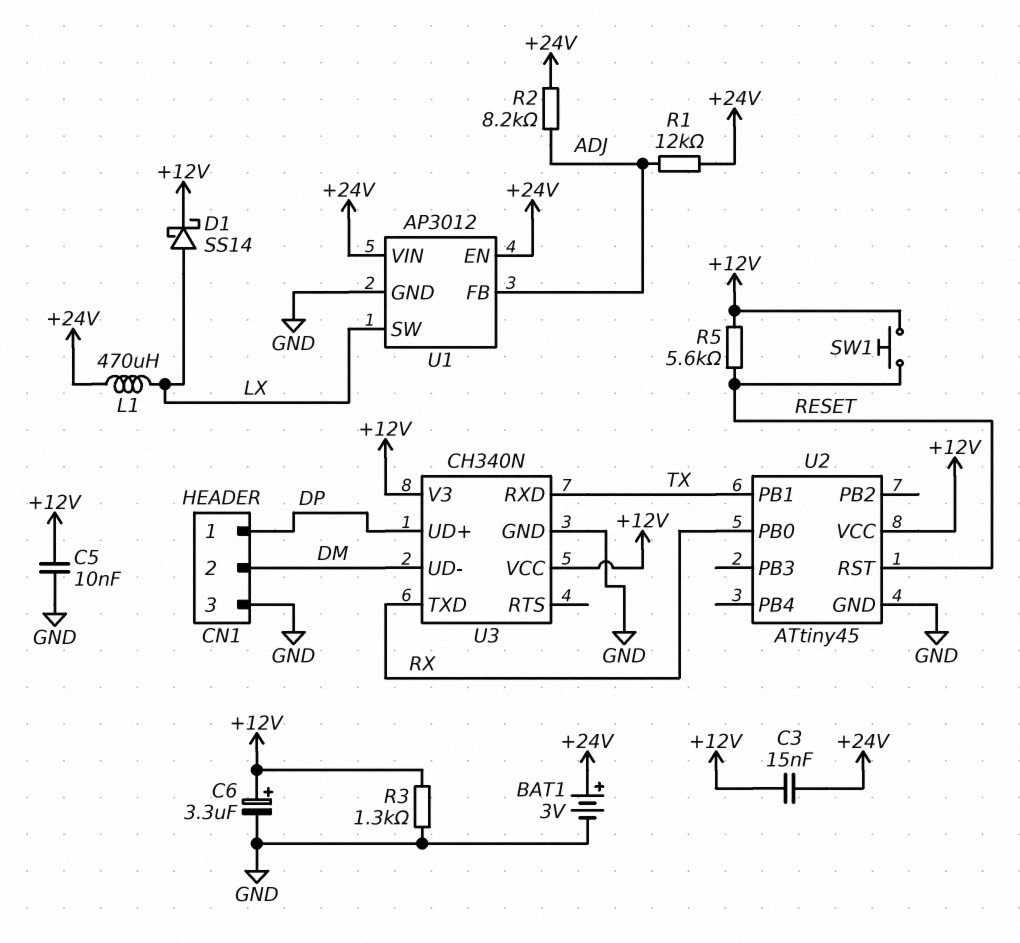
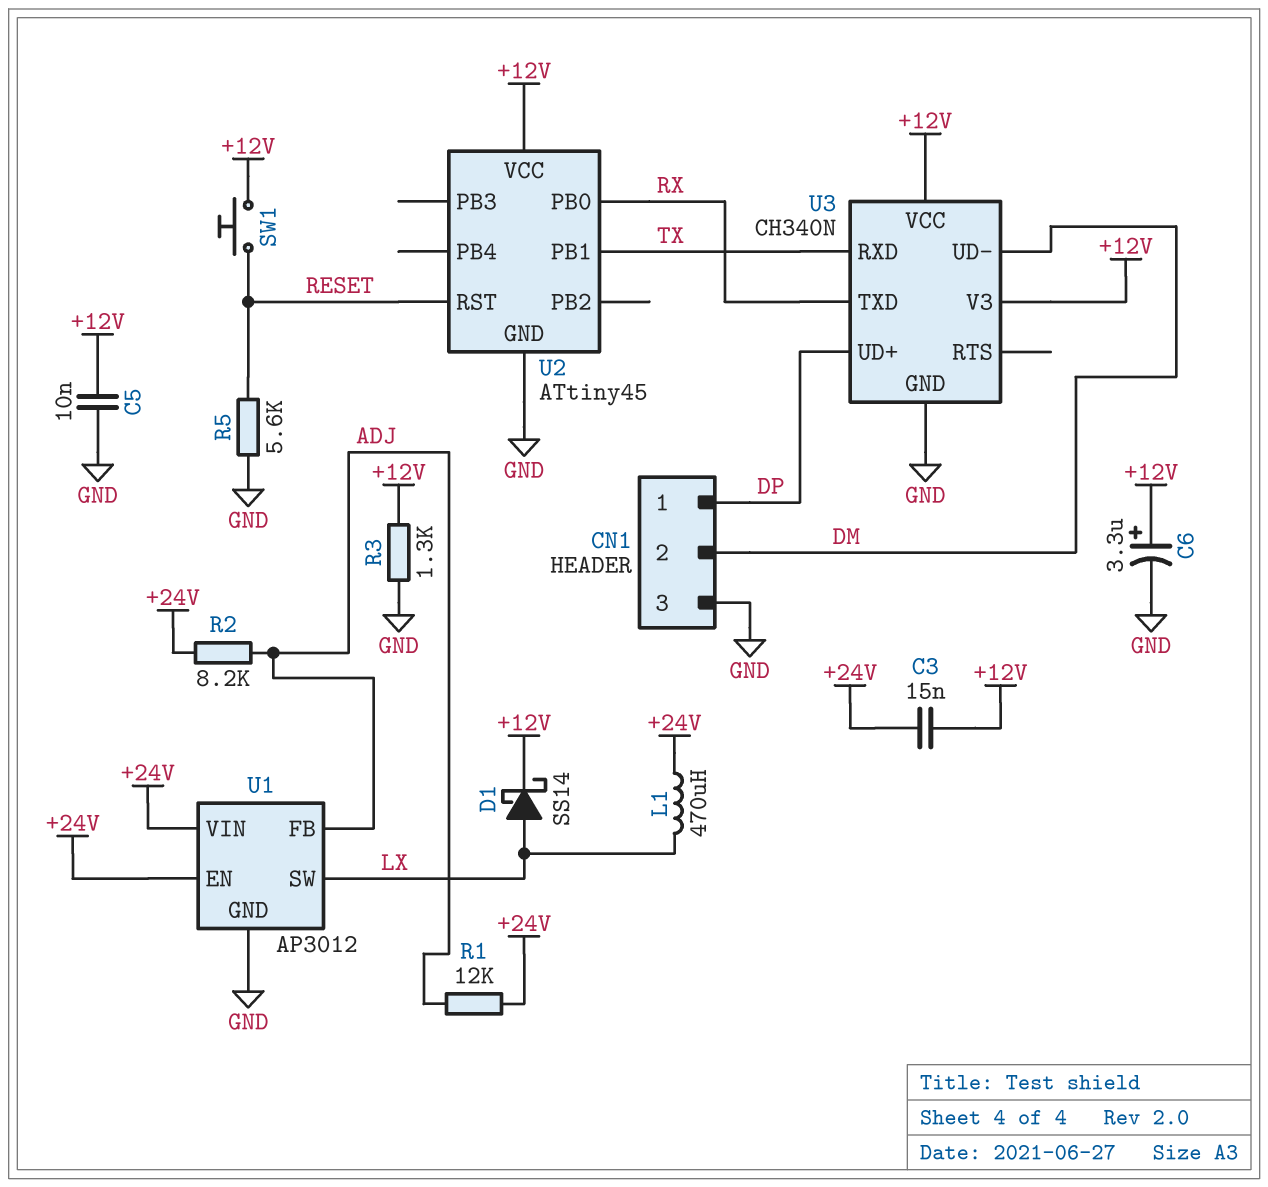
BAT1: 3V (plus +24V, minus GND) -> none
R5: 5.6k (+12V, RESET) -> 5.6k (GND, RESET)

